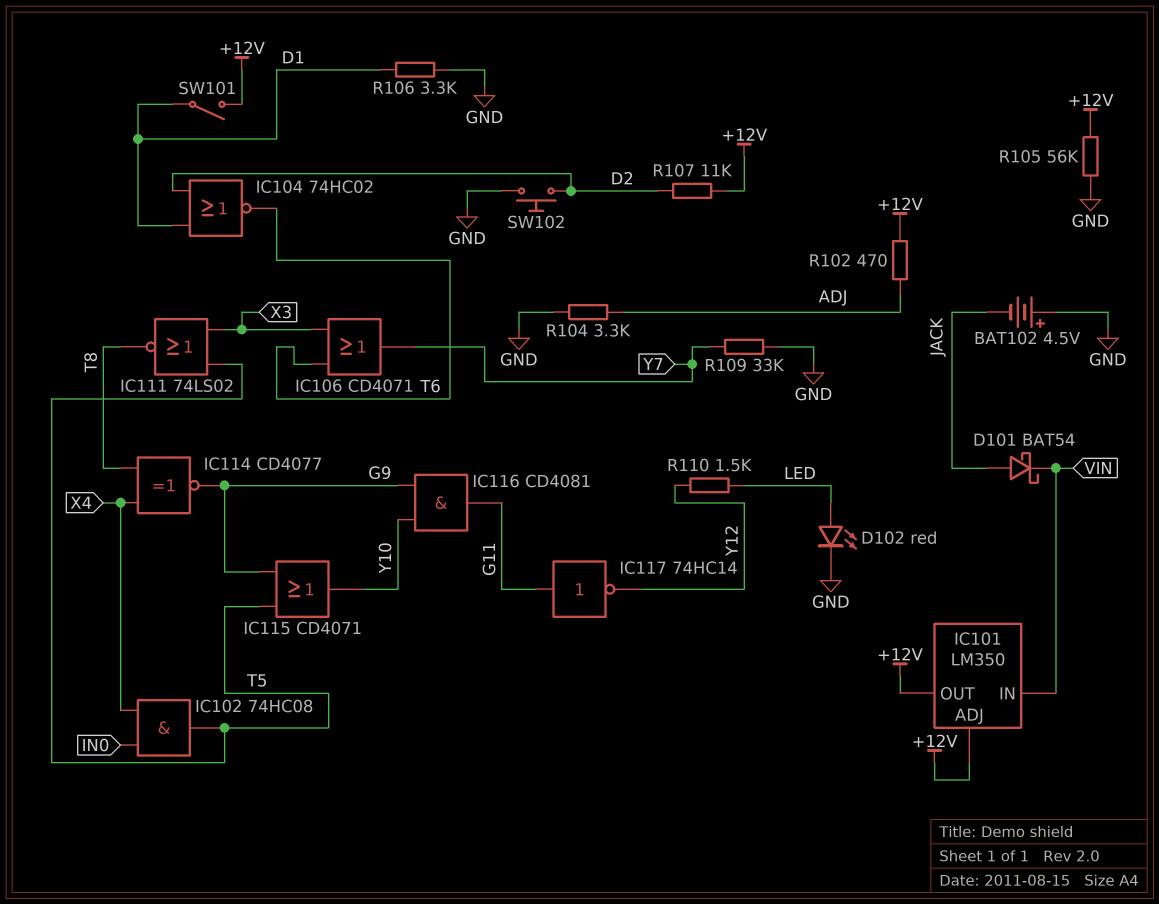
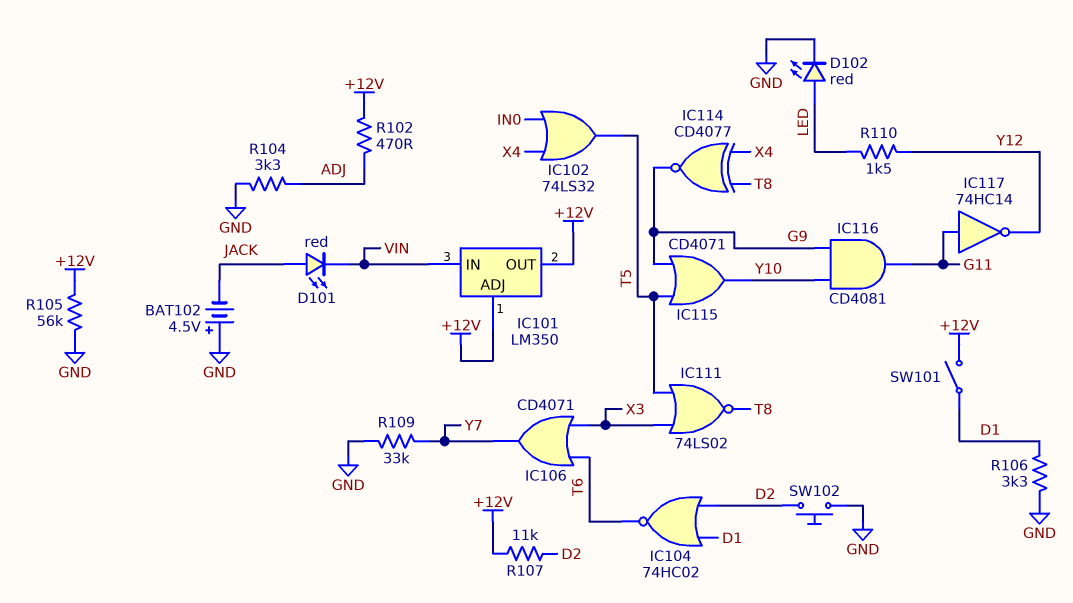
D101: schottky BAT54 (A JACK, K VIN) -> LED red (A JACK, K VIN)
IC102: AND 74HC08 (in IN0, in X4, out T5) -> OR 74LS32 (in IN0, in X4, out T5)

